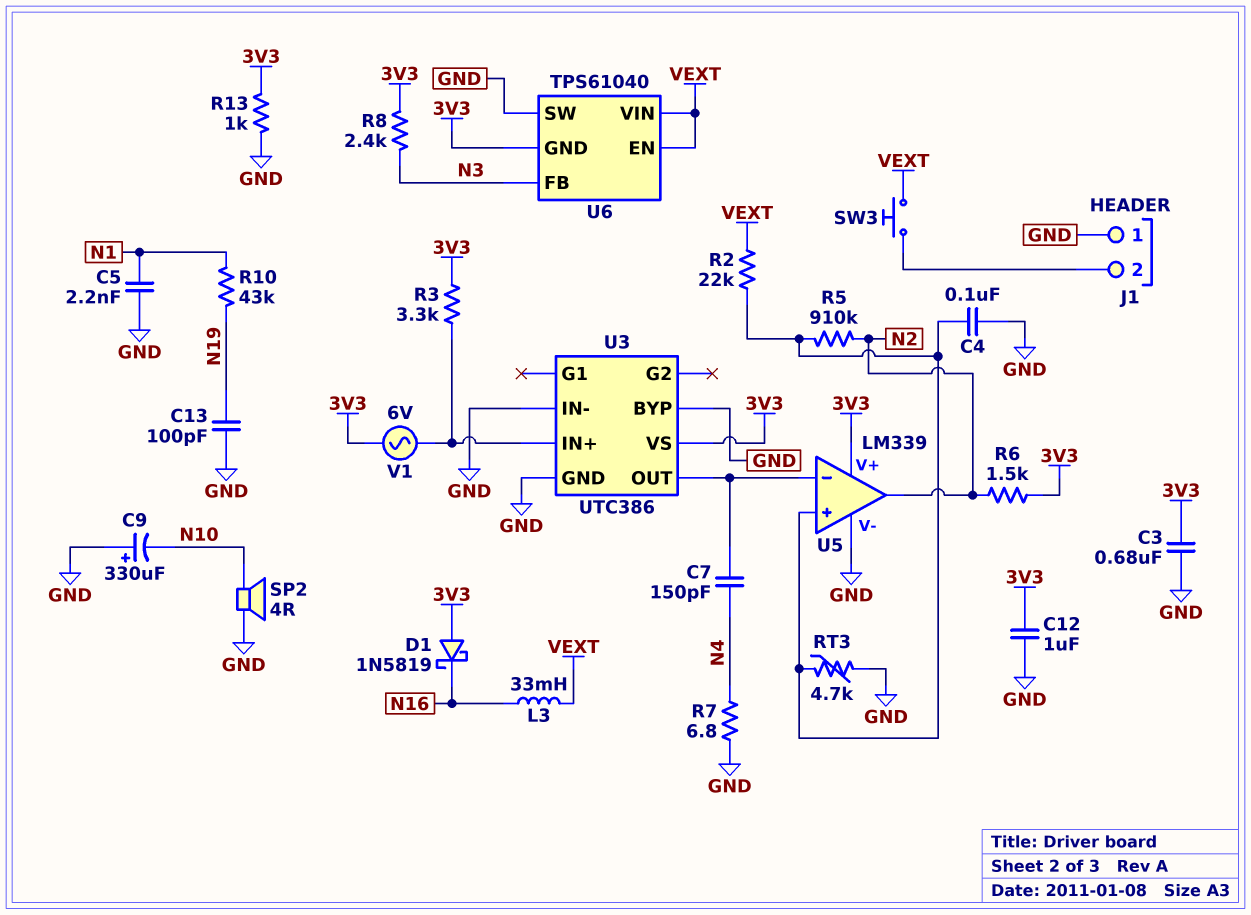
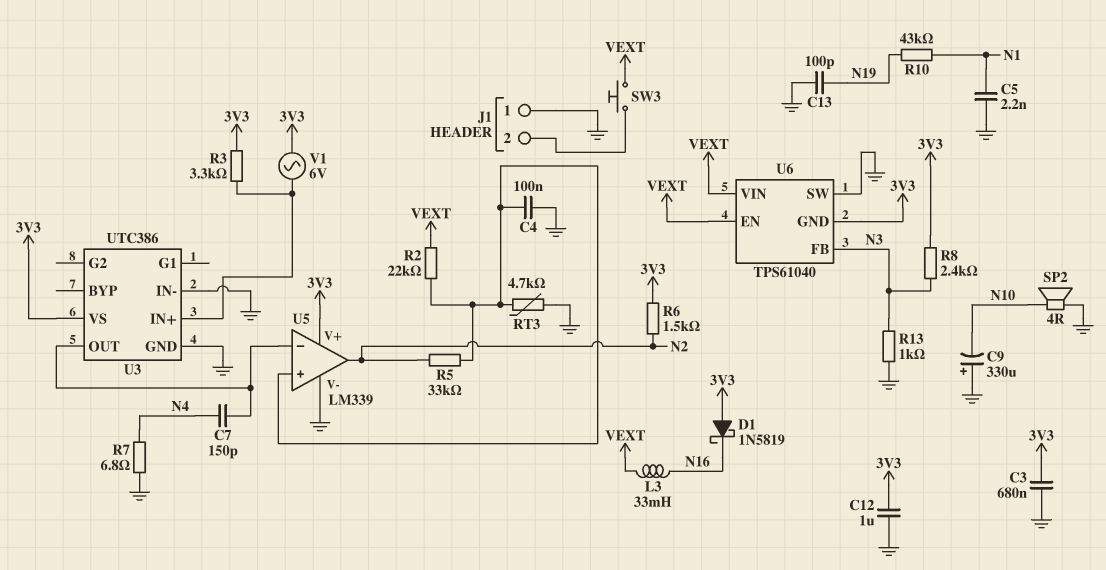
R5: 910k (N2, U5/in+) -> 33k (N2, U5/in+)
R13: 1k (3V3, GND) -> 1k (GND, N3)
U3 pin BYP: GND -> none

